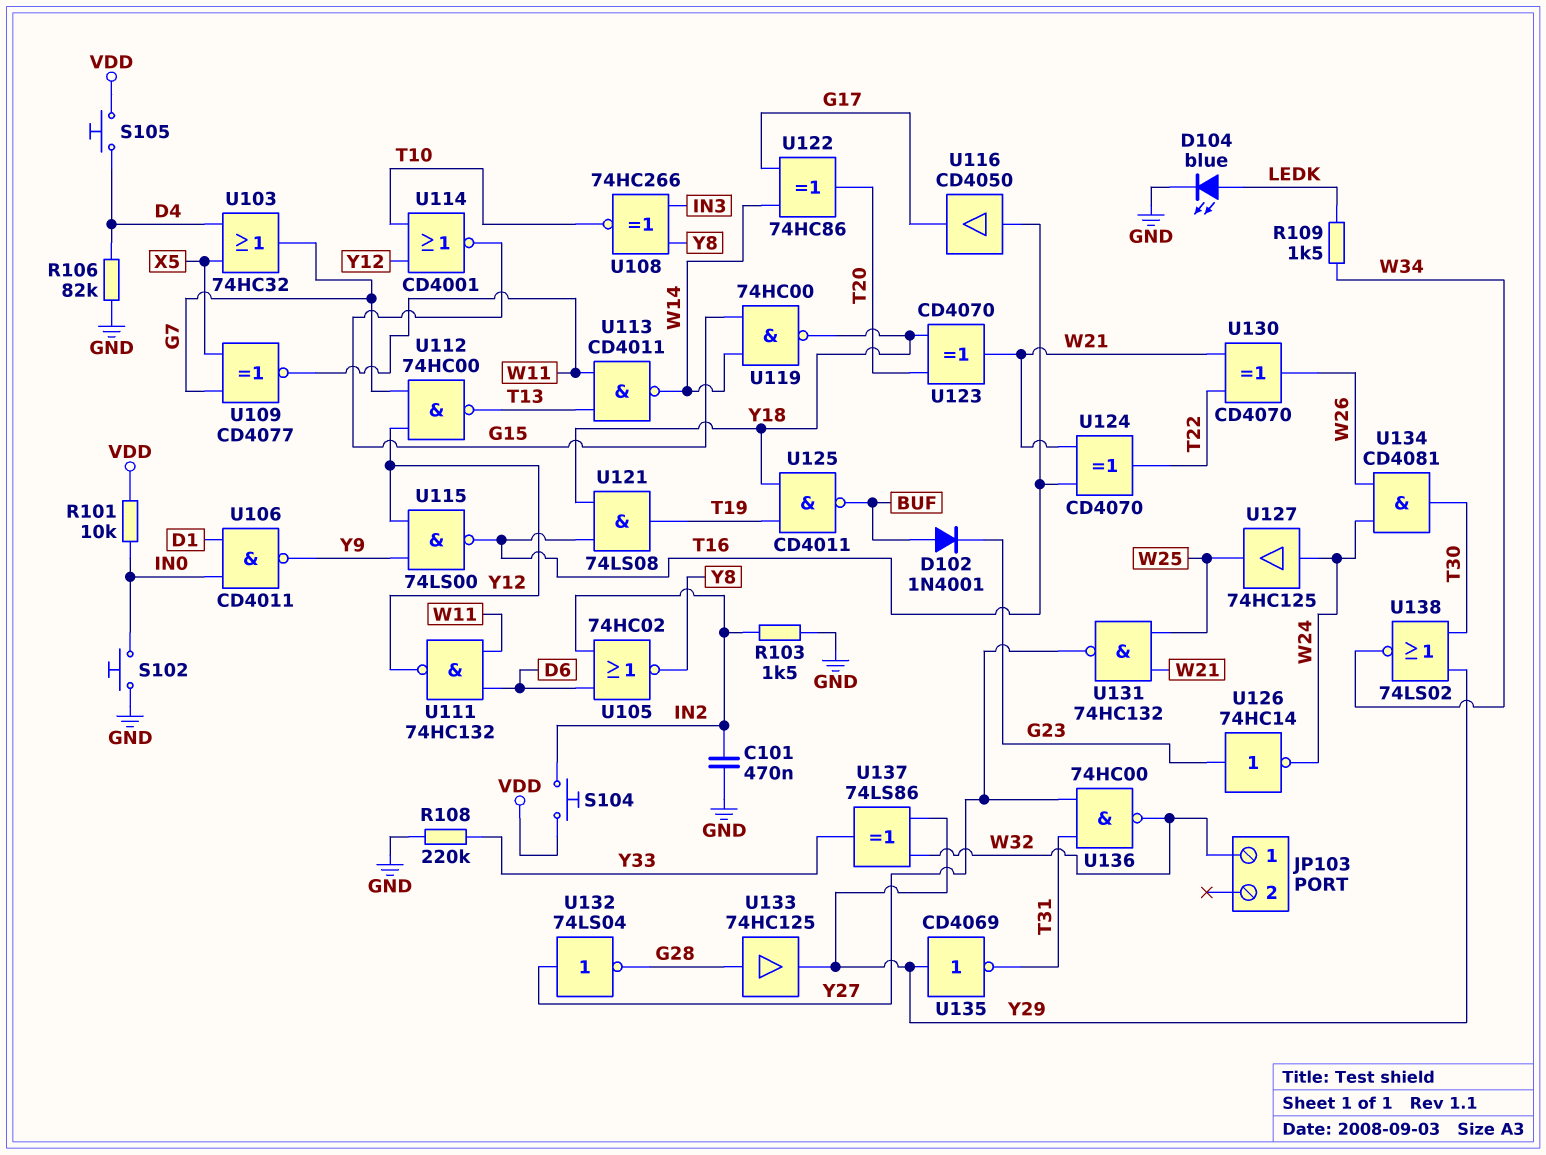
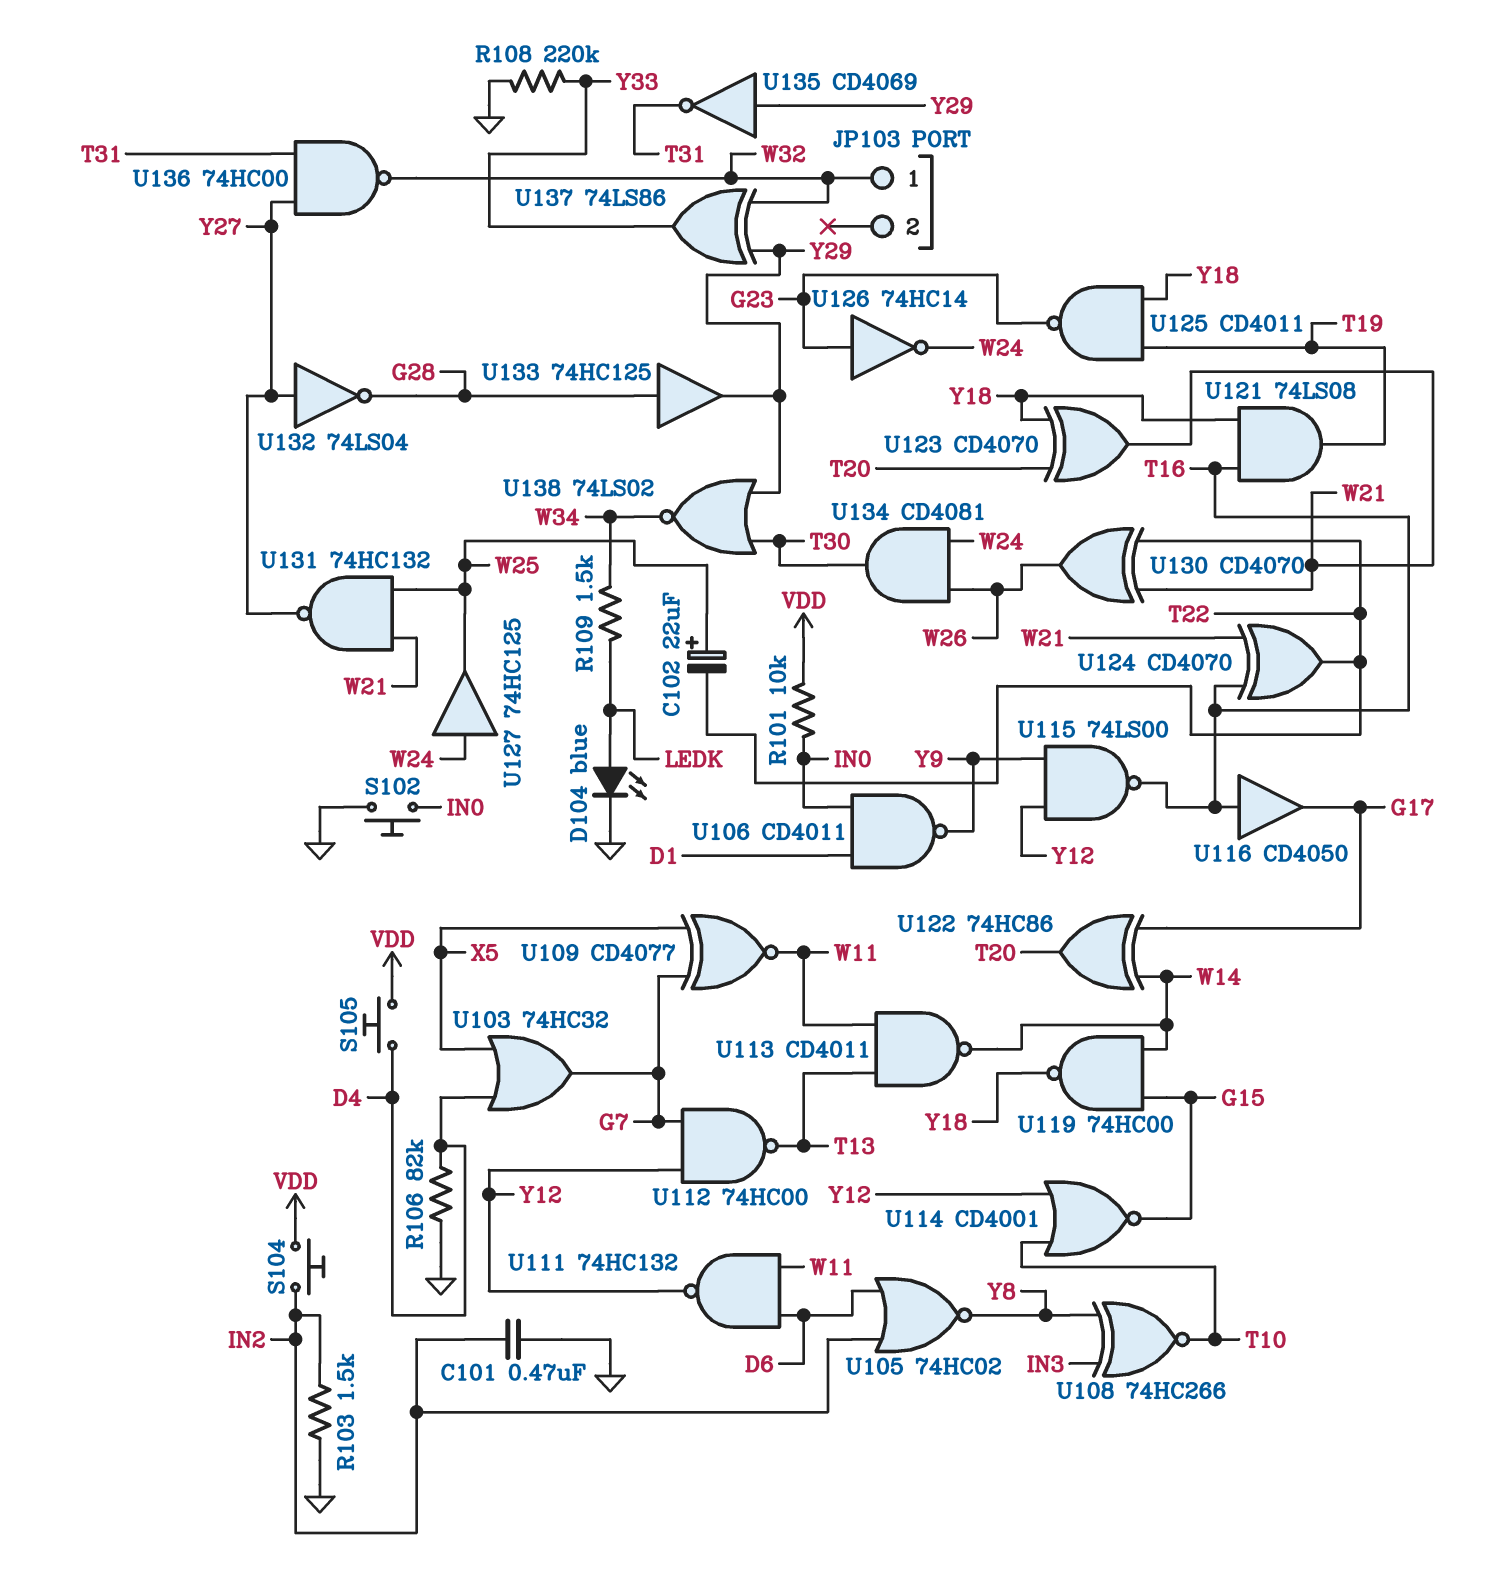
C102: none -> 22uF (plus W25, minus T22)
D102: diode 1N4001 (A BUF, K G23) -> none
U125: NAND CD4011 (in T19, in Y18, out BUF) -> NAND CD4011 (in T19, in Y18, out G23)

